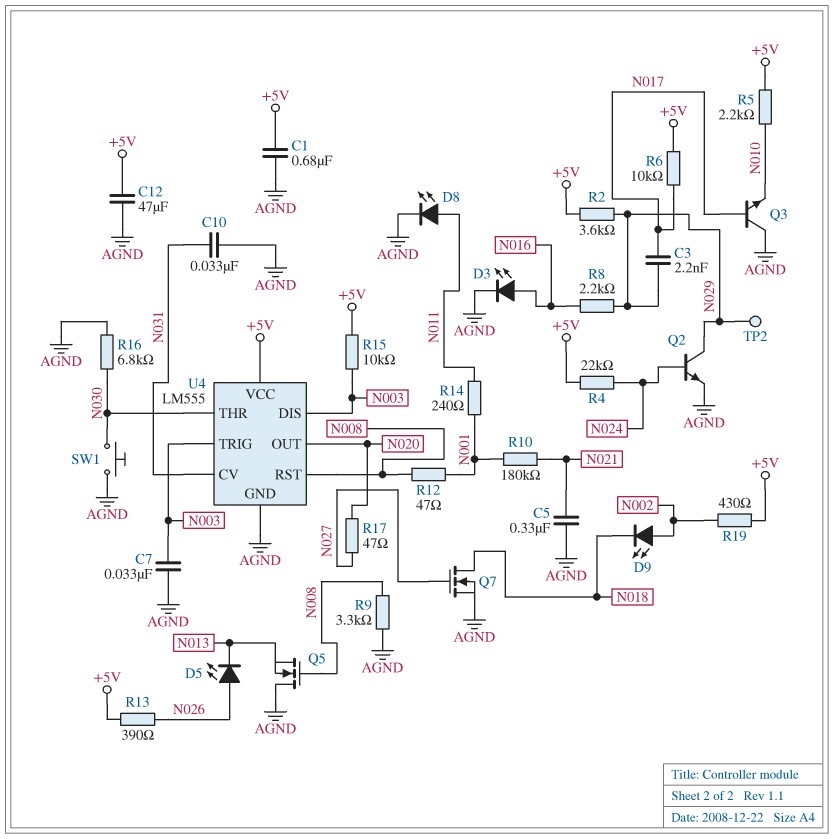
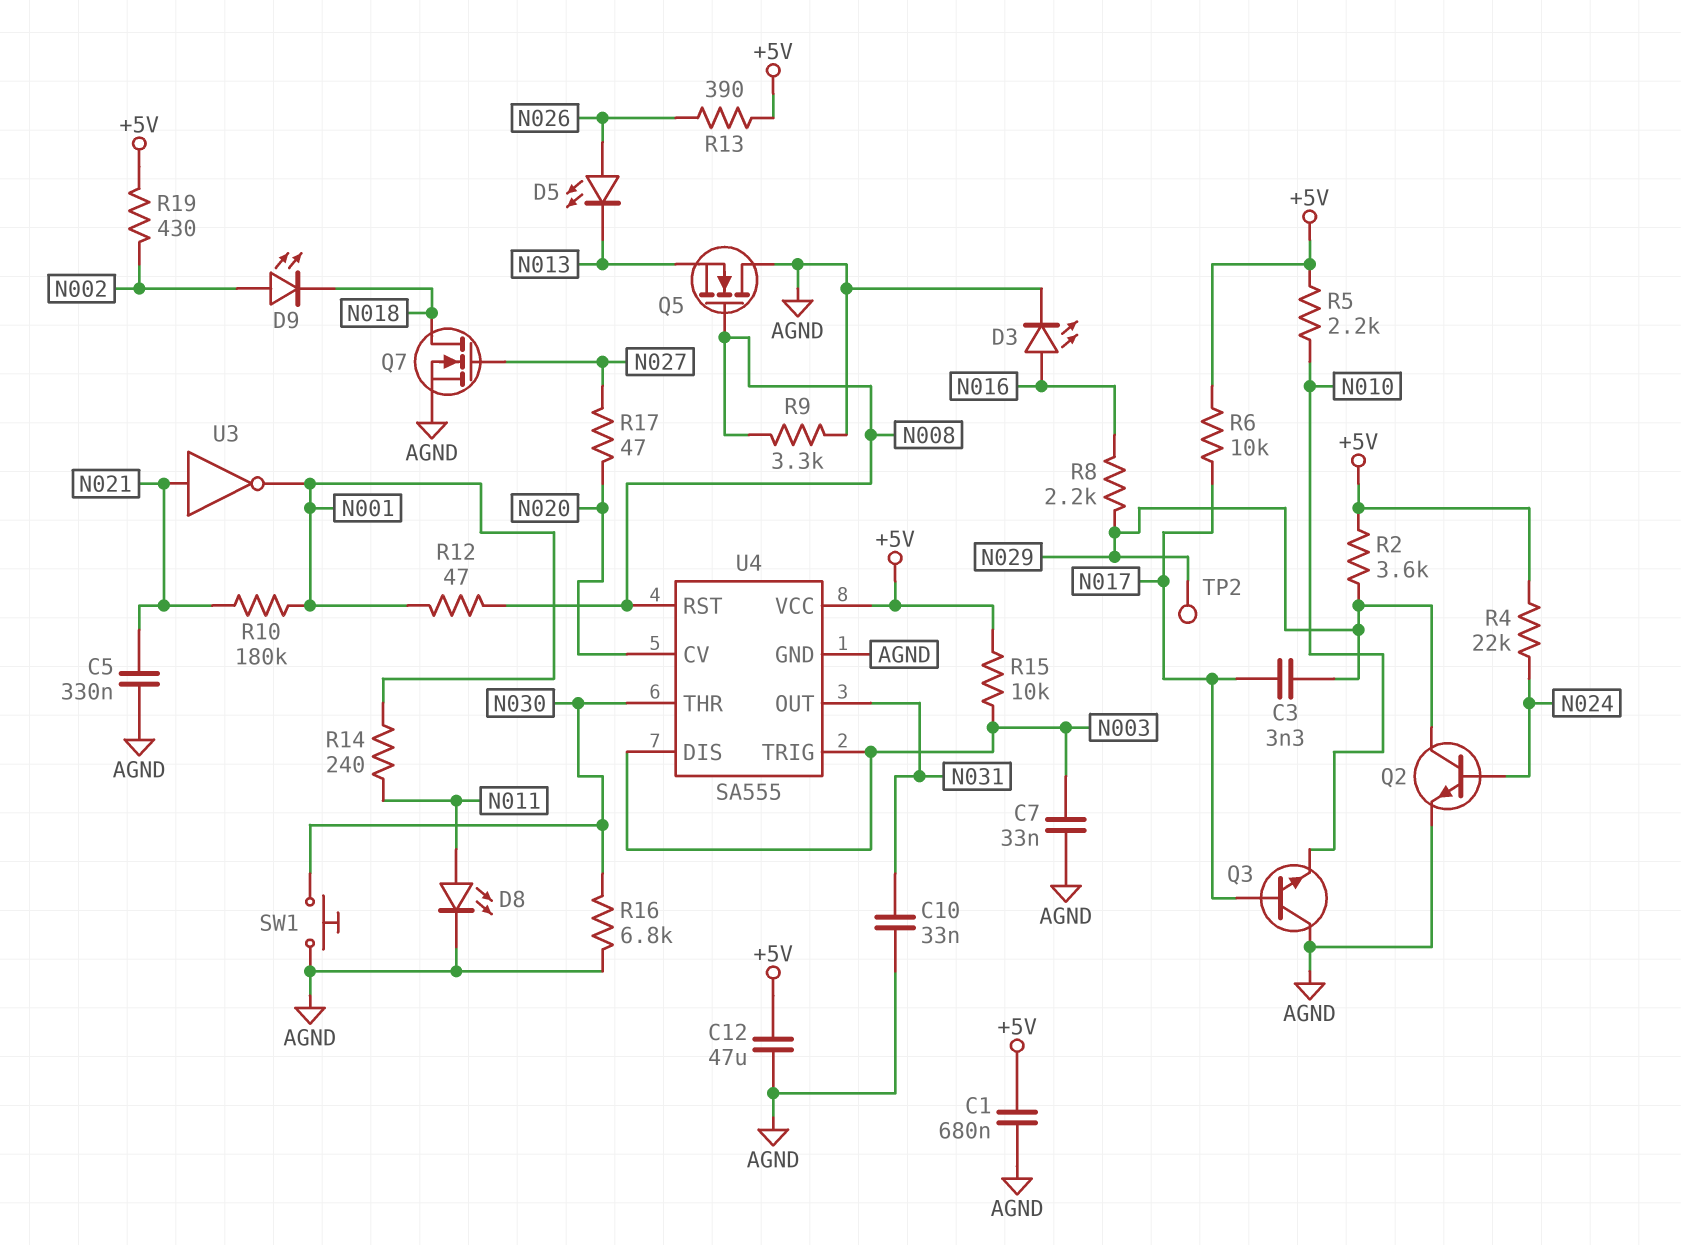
C3: 2.2nF (N017, N029) -> 3.3nF (N017, N029)
U3: none -> NOT (in N021, out N001)
U4: LM555 -> SA555
U4 pin CV: N031 -> N020
U4 pin OUT: N020 -> N031

